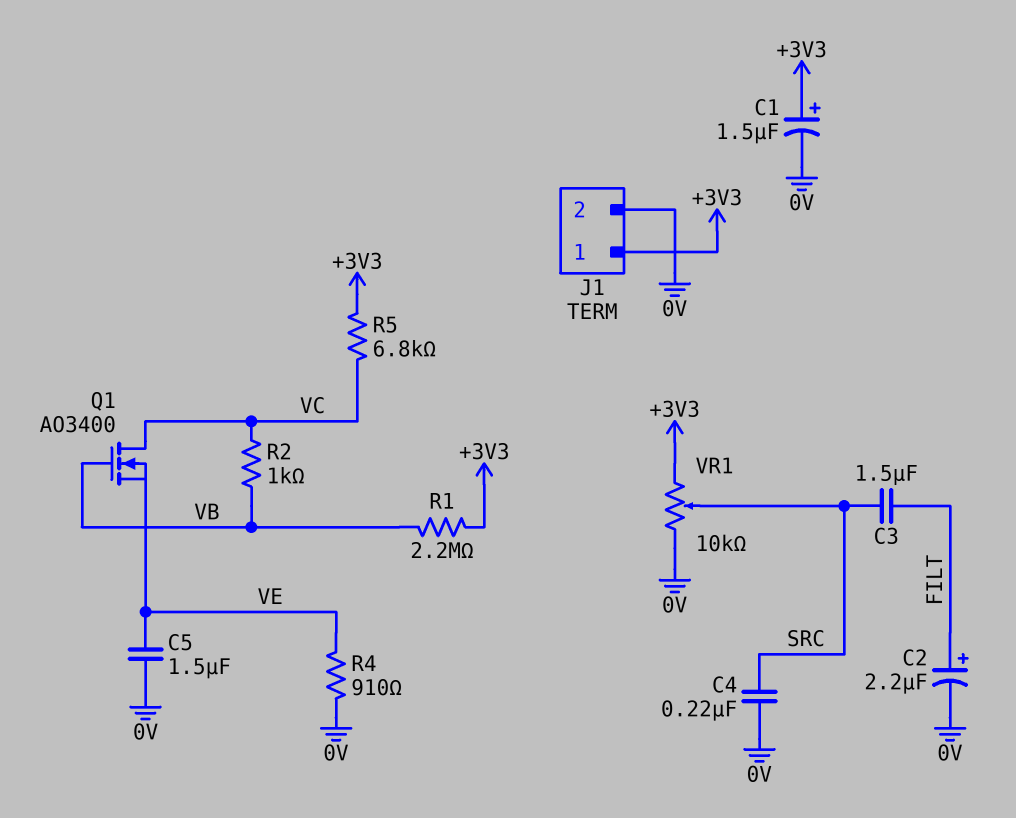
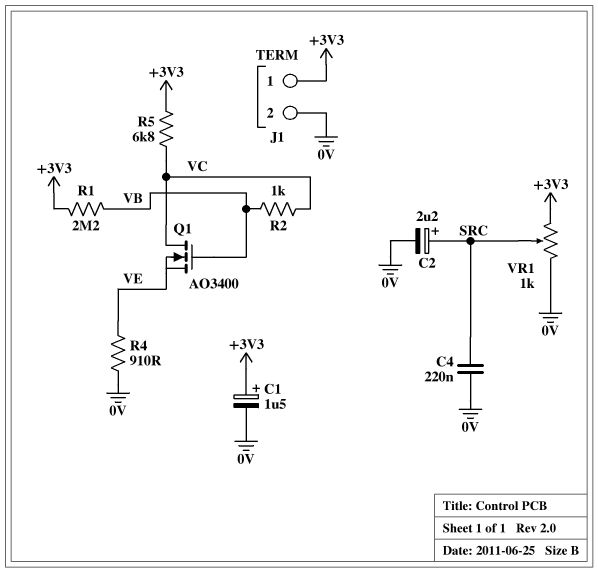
C2: 2.2uF (plus FILT, minus 0V) -> 2.2uF (plus SRC, minus 0V)
C3: 1.5uF (FILT, SRC) -> none
C5: 1.5uF (0V, VE) -> none
VR1: 10k (+3V3, 0V, wiper SRC) -> 1k (+3V3, 0V, wiper SRC)

